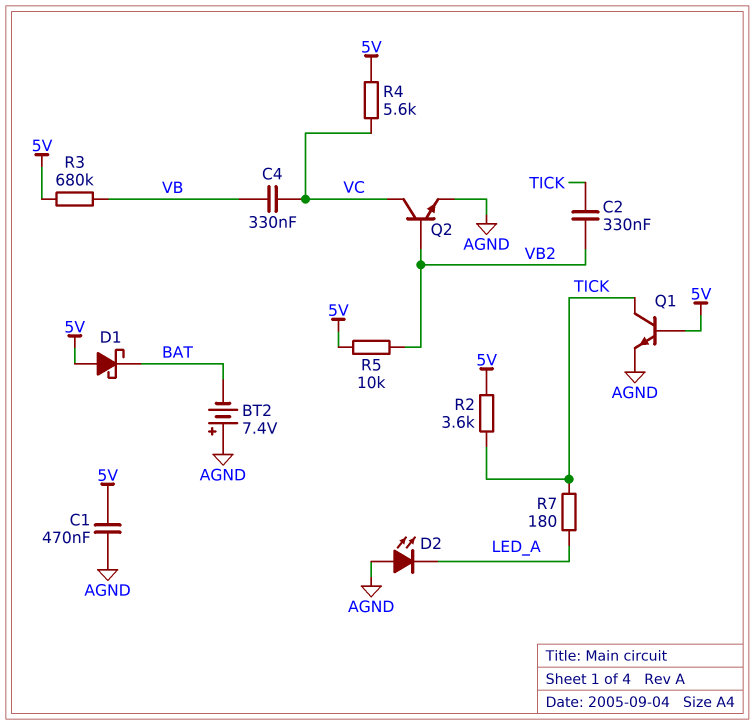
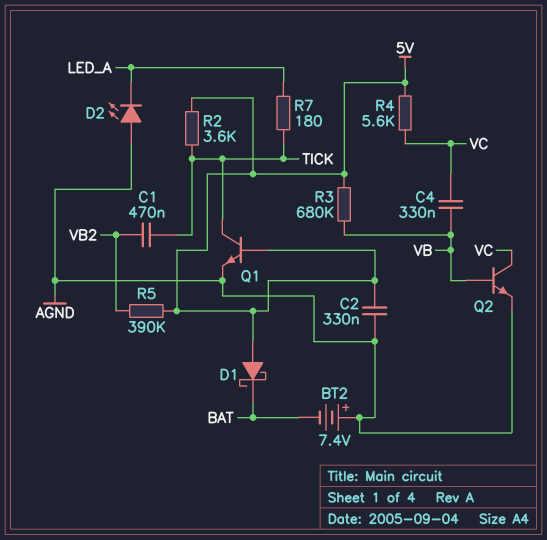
C1: 470nF (5V, AGND) -> 470nF (TICK, VB2)
C2: 330nF (TICK, VB2) -> 330nF (5V, AGND)
Q2: NPN (B VB2, C VC, E AGND) -> NPN (B VB, C VC, E AGND)
R5: 10k (5V, VB2) -> 390k (5V, VB2)

